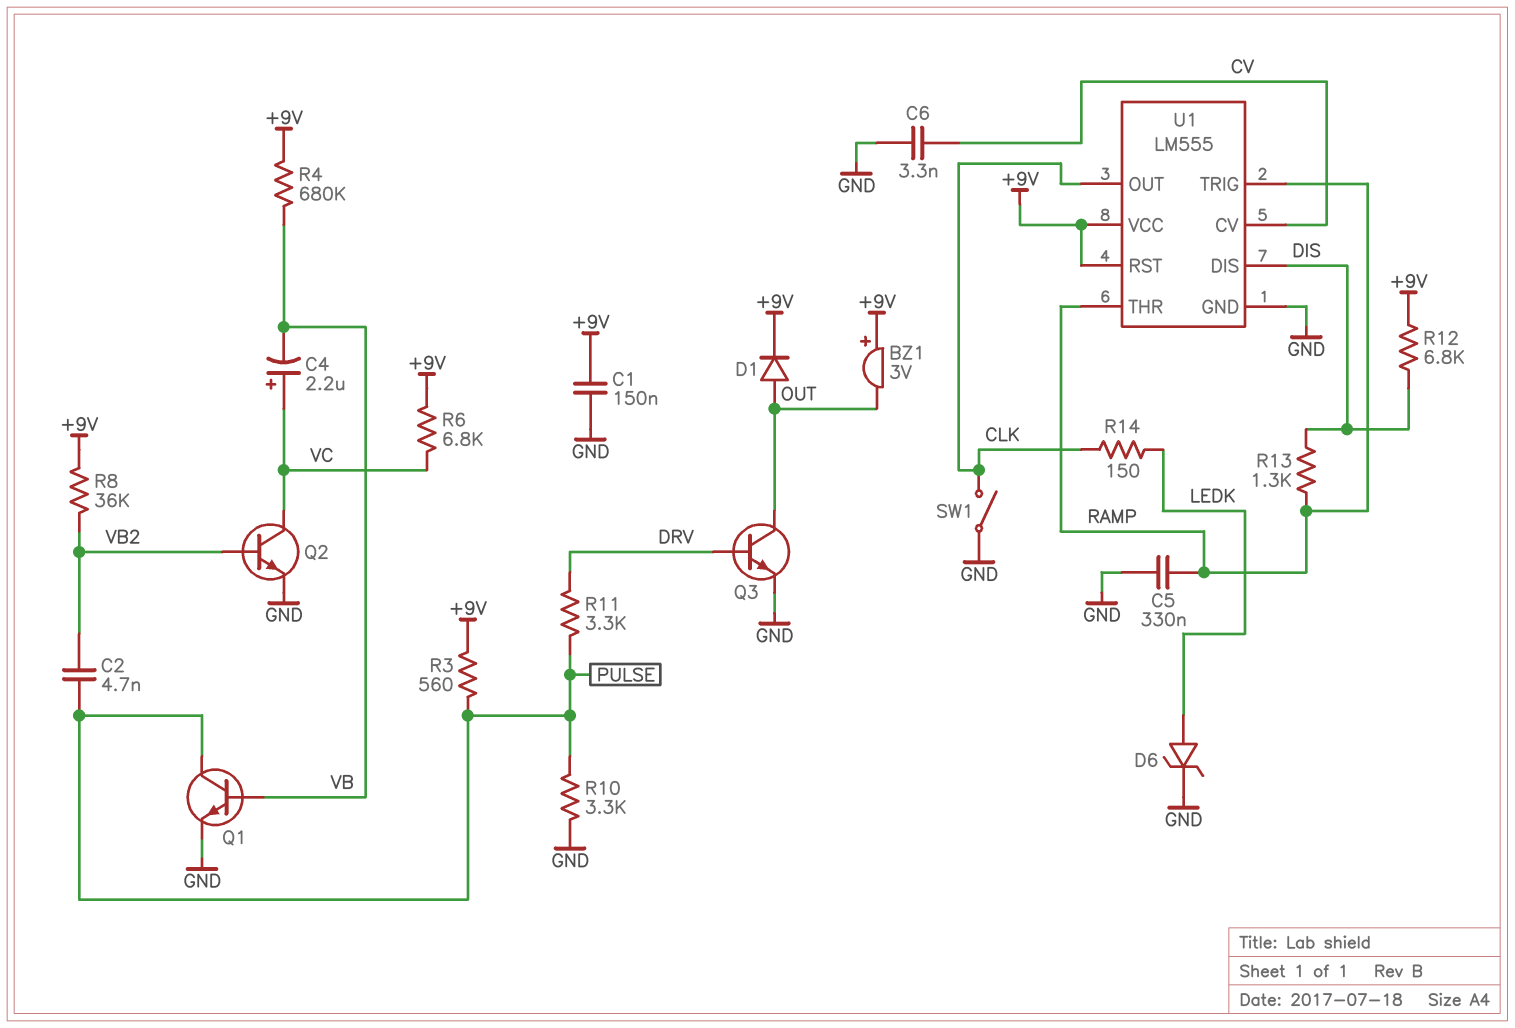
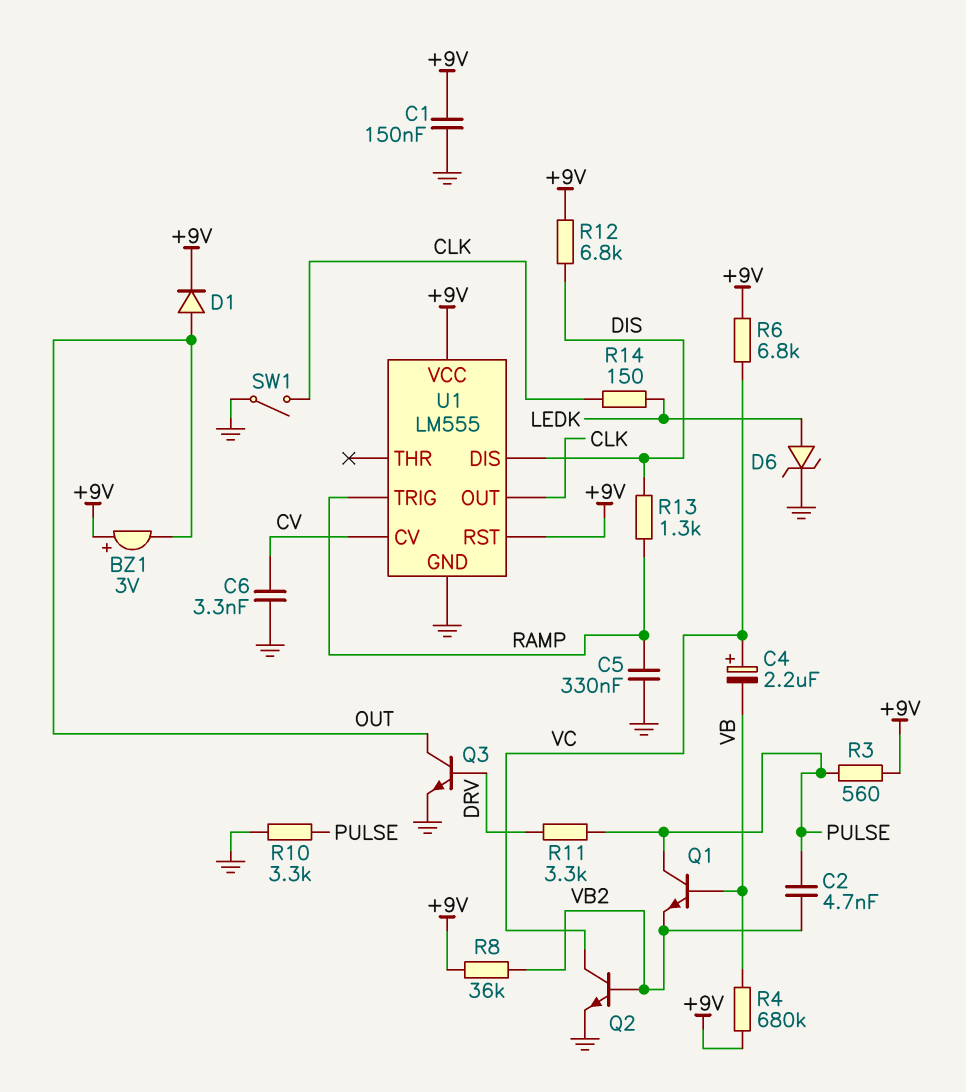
Q1: NPN (B VB, C PULSE, E GND) -> NPN (B VB, C PULSE, E VB2)
U1 pin THR: RAMP -> none

